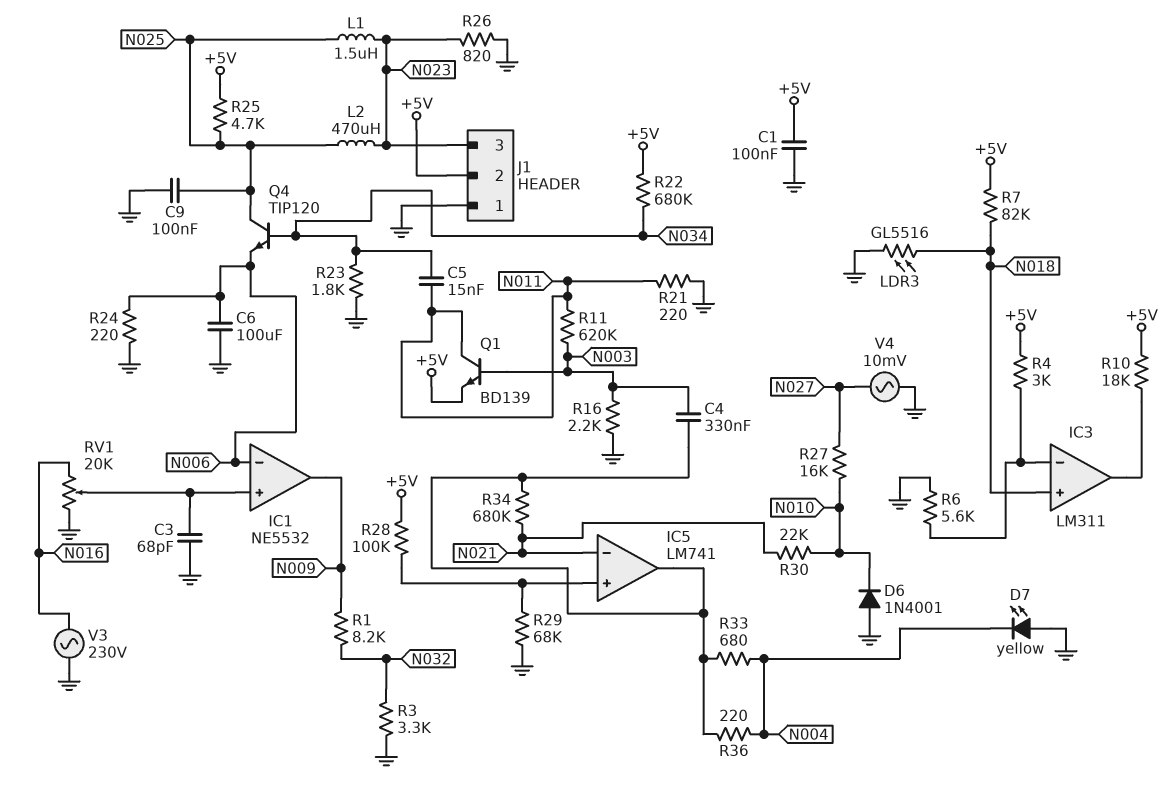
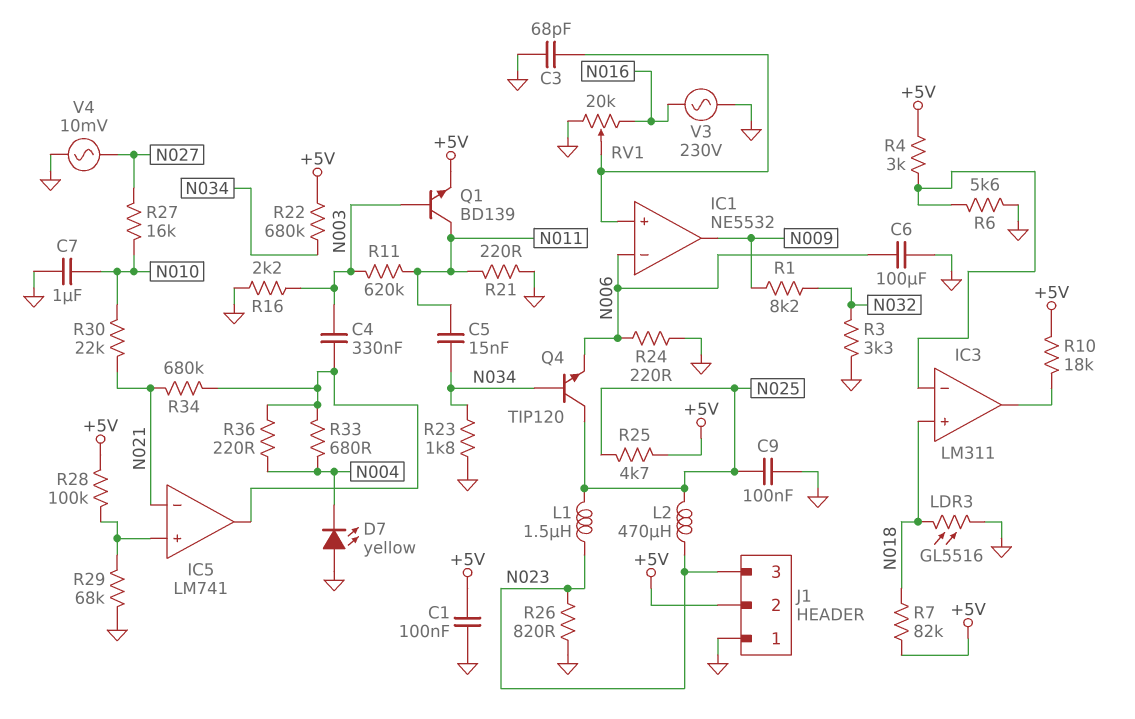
C7: none -> 1uF (GND, N010)
D6: diode 1N4001 (A GND, K N010) -> none

